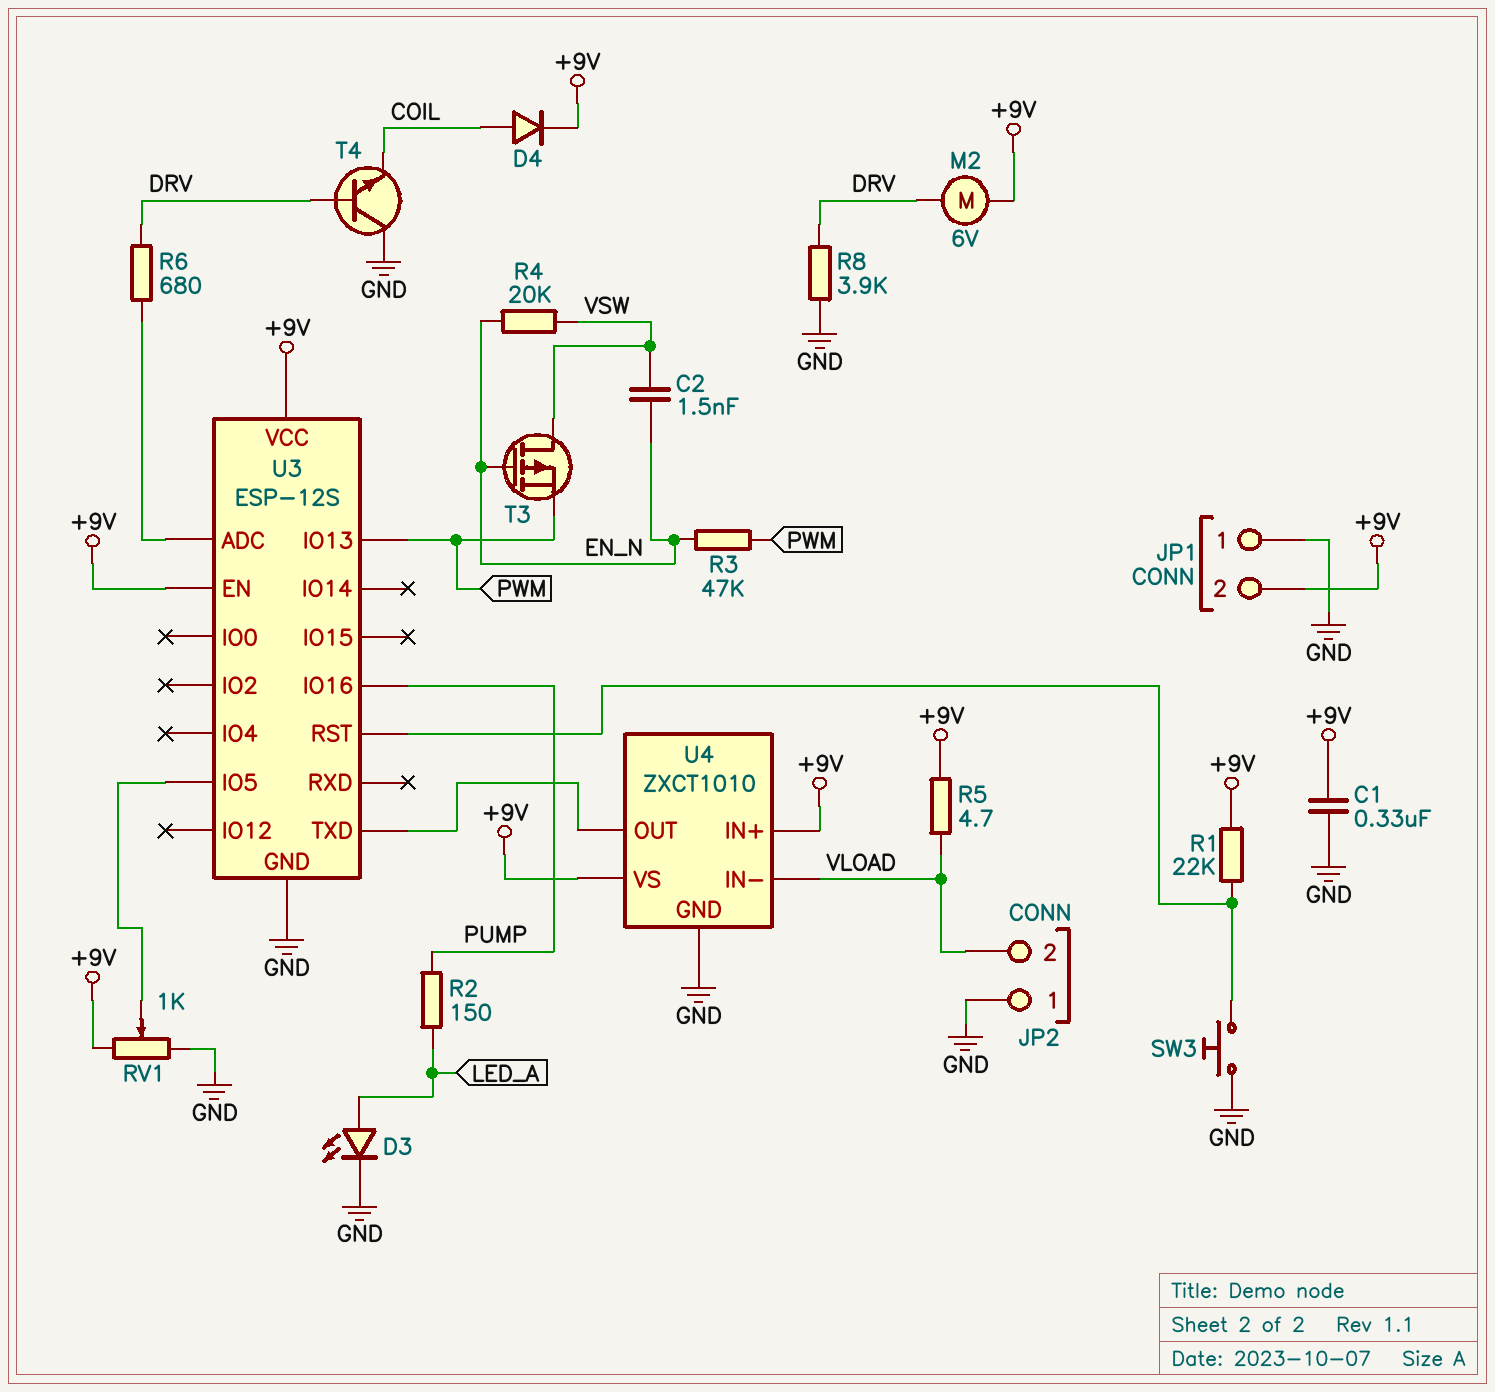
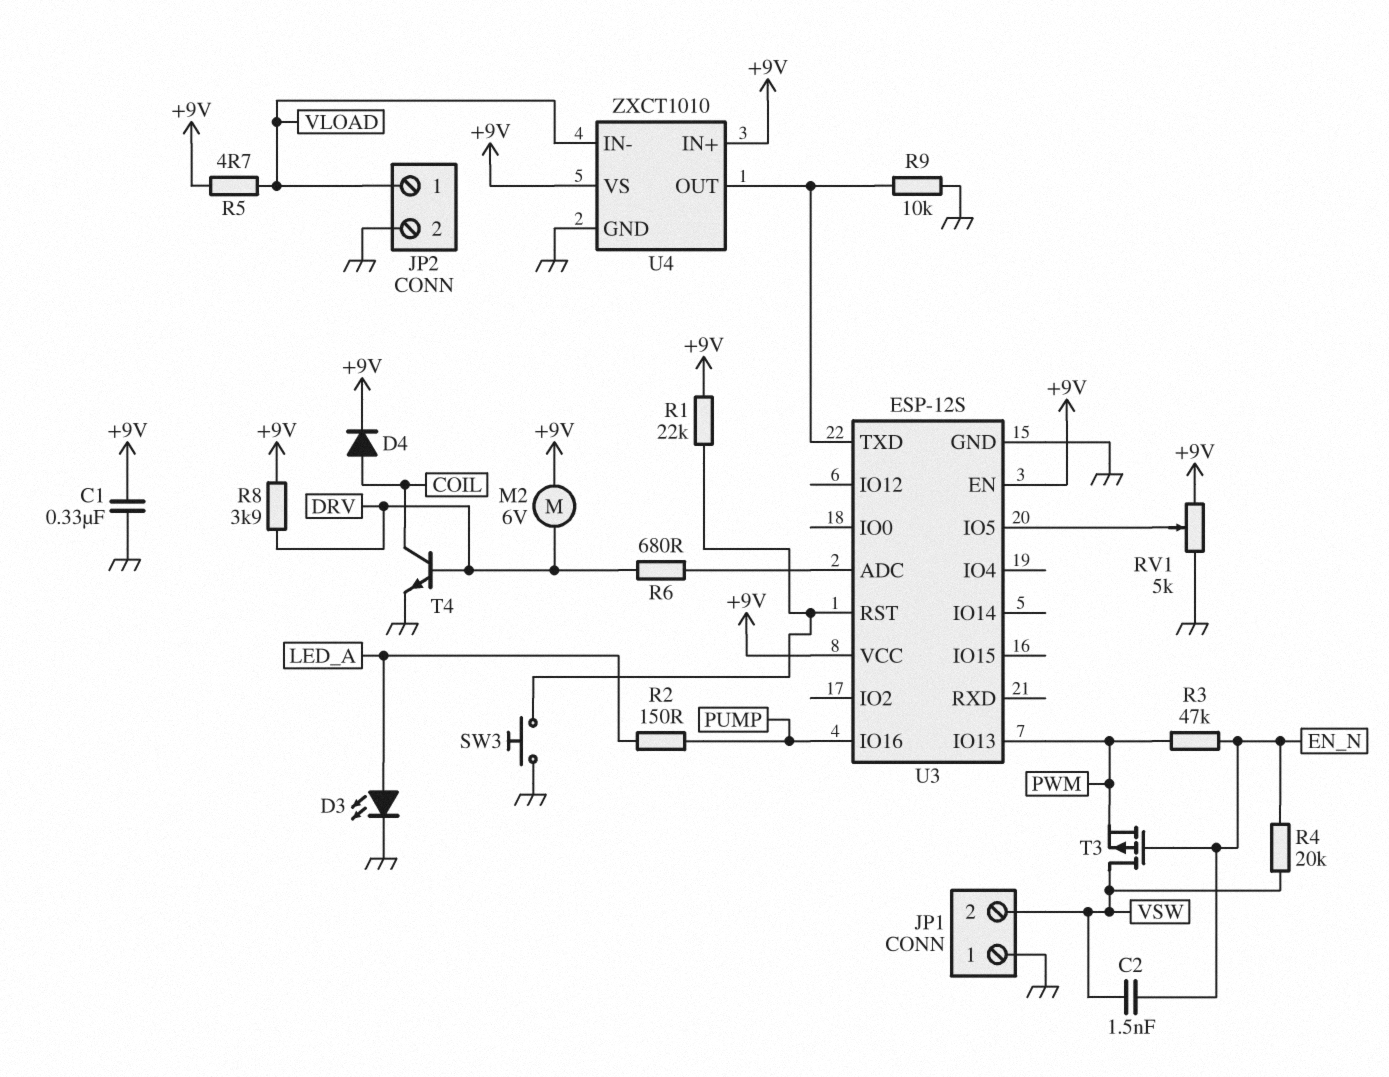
JP1 pin 2: +9V -> VSW
JP2 pin 1: GND -> VLOAD
JP2 pin 2: VLOAD -> GND
R8: 3.9k (DRV, GND) -> 3.9k (+9V, DRV)
R9: none -> 10k (GND, U3/TXD)
RV1: 1k (+9V, GND, wiper U3/IO5) -> 5k (+9V, GND, wiper U3/IO5)
T4: NPN (B DRV, C GND, E COIL) -> NPN (B DRV, C COIL, E GND)

